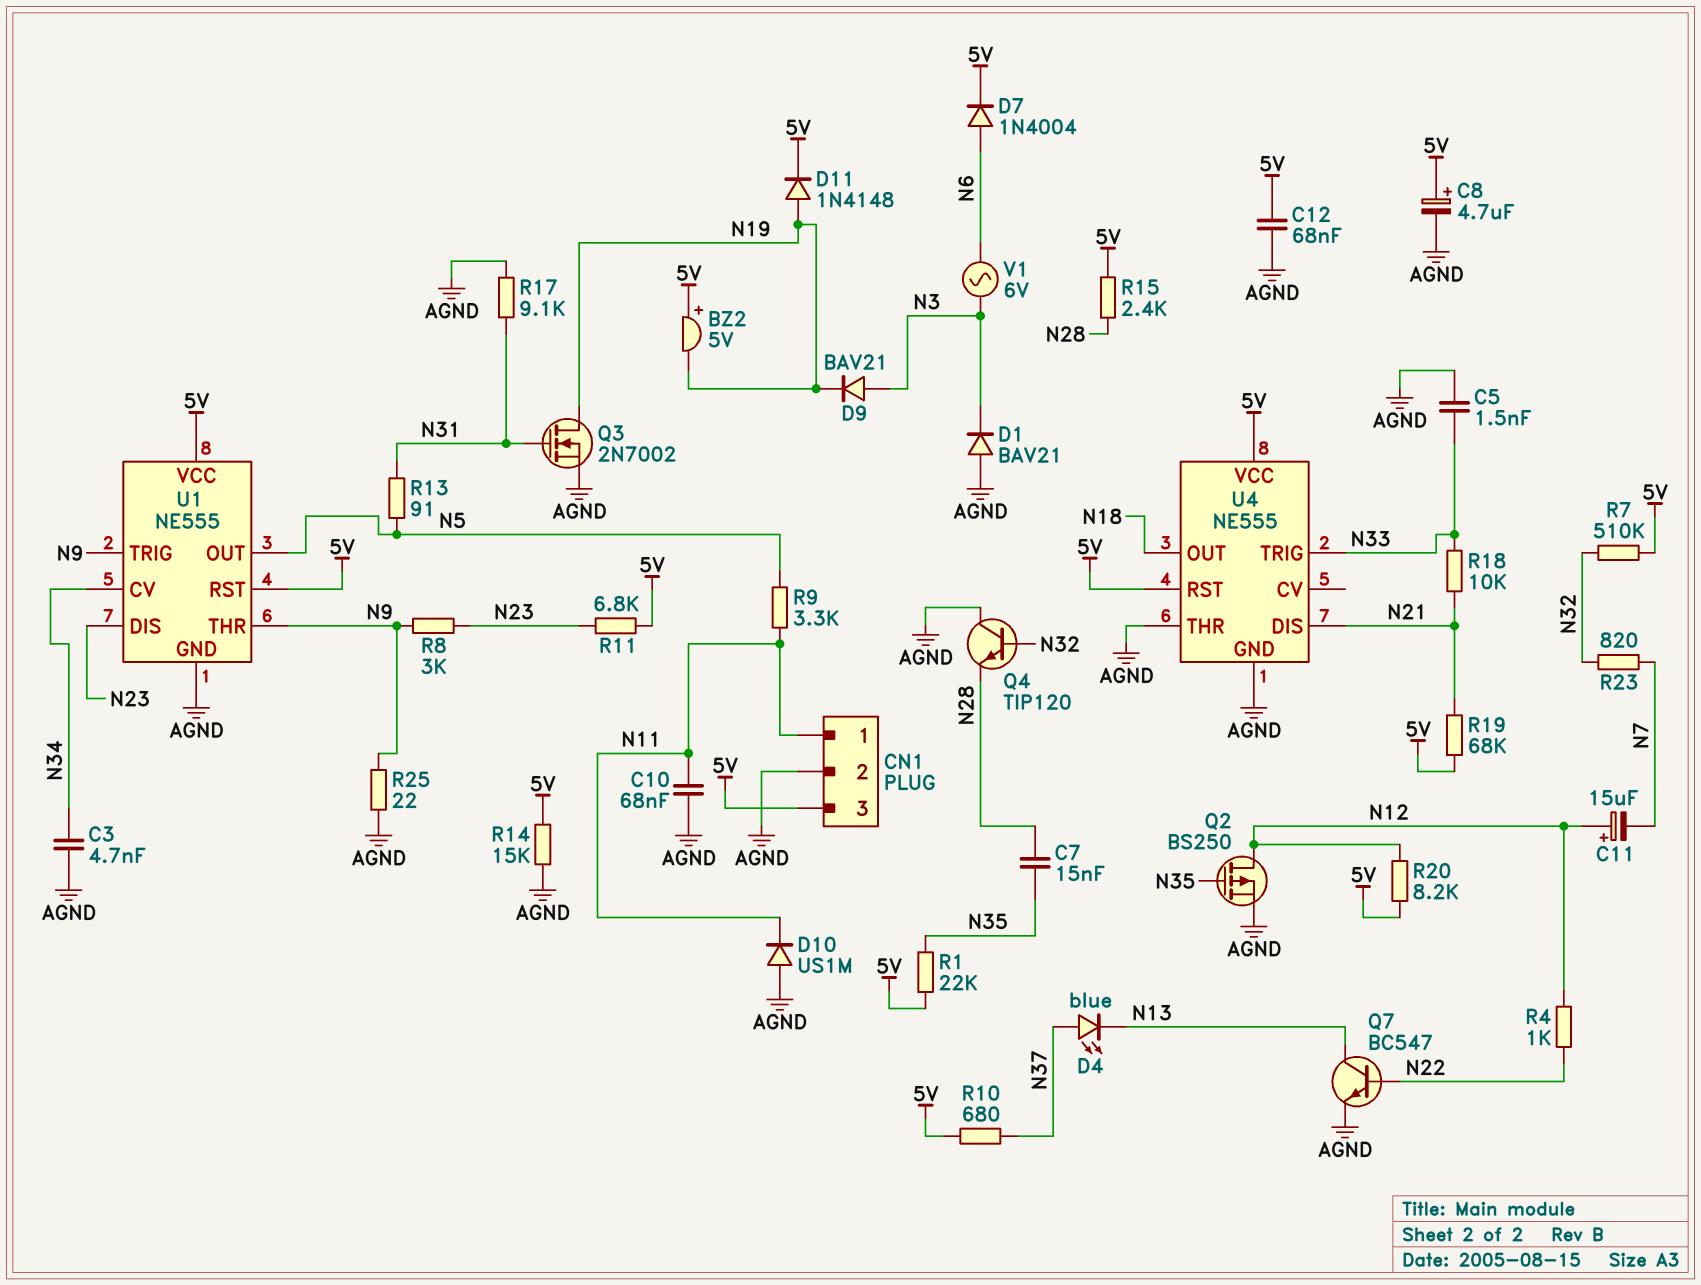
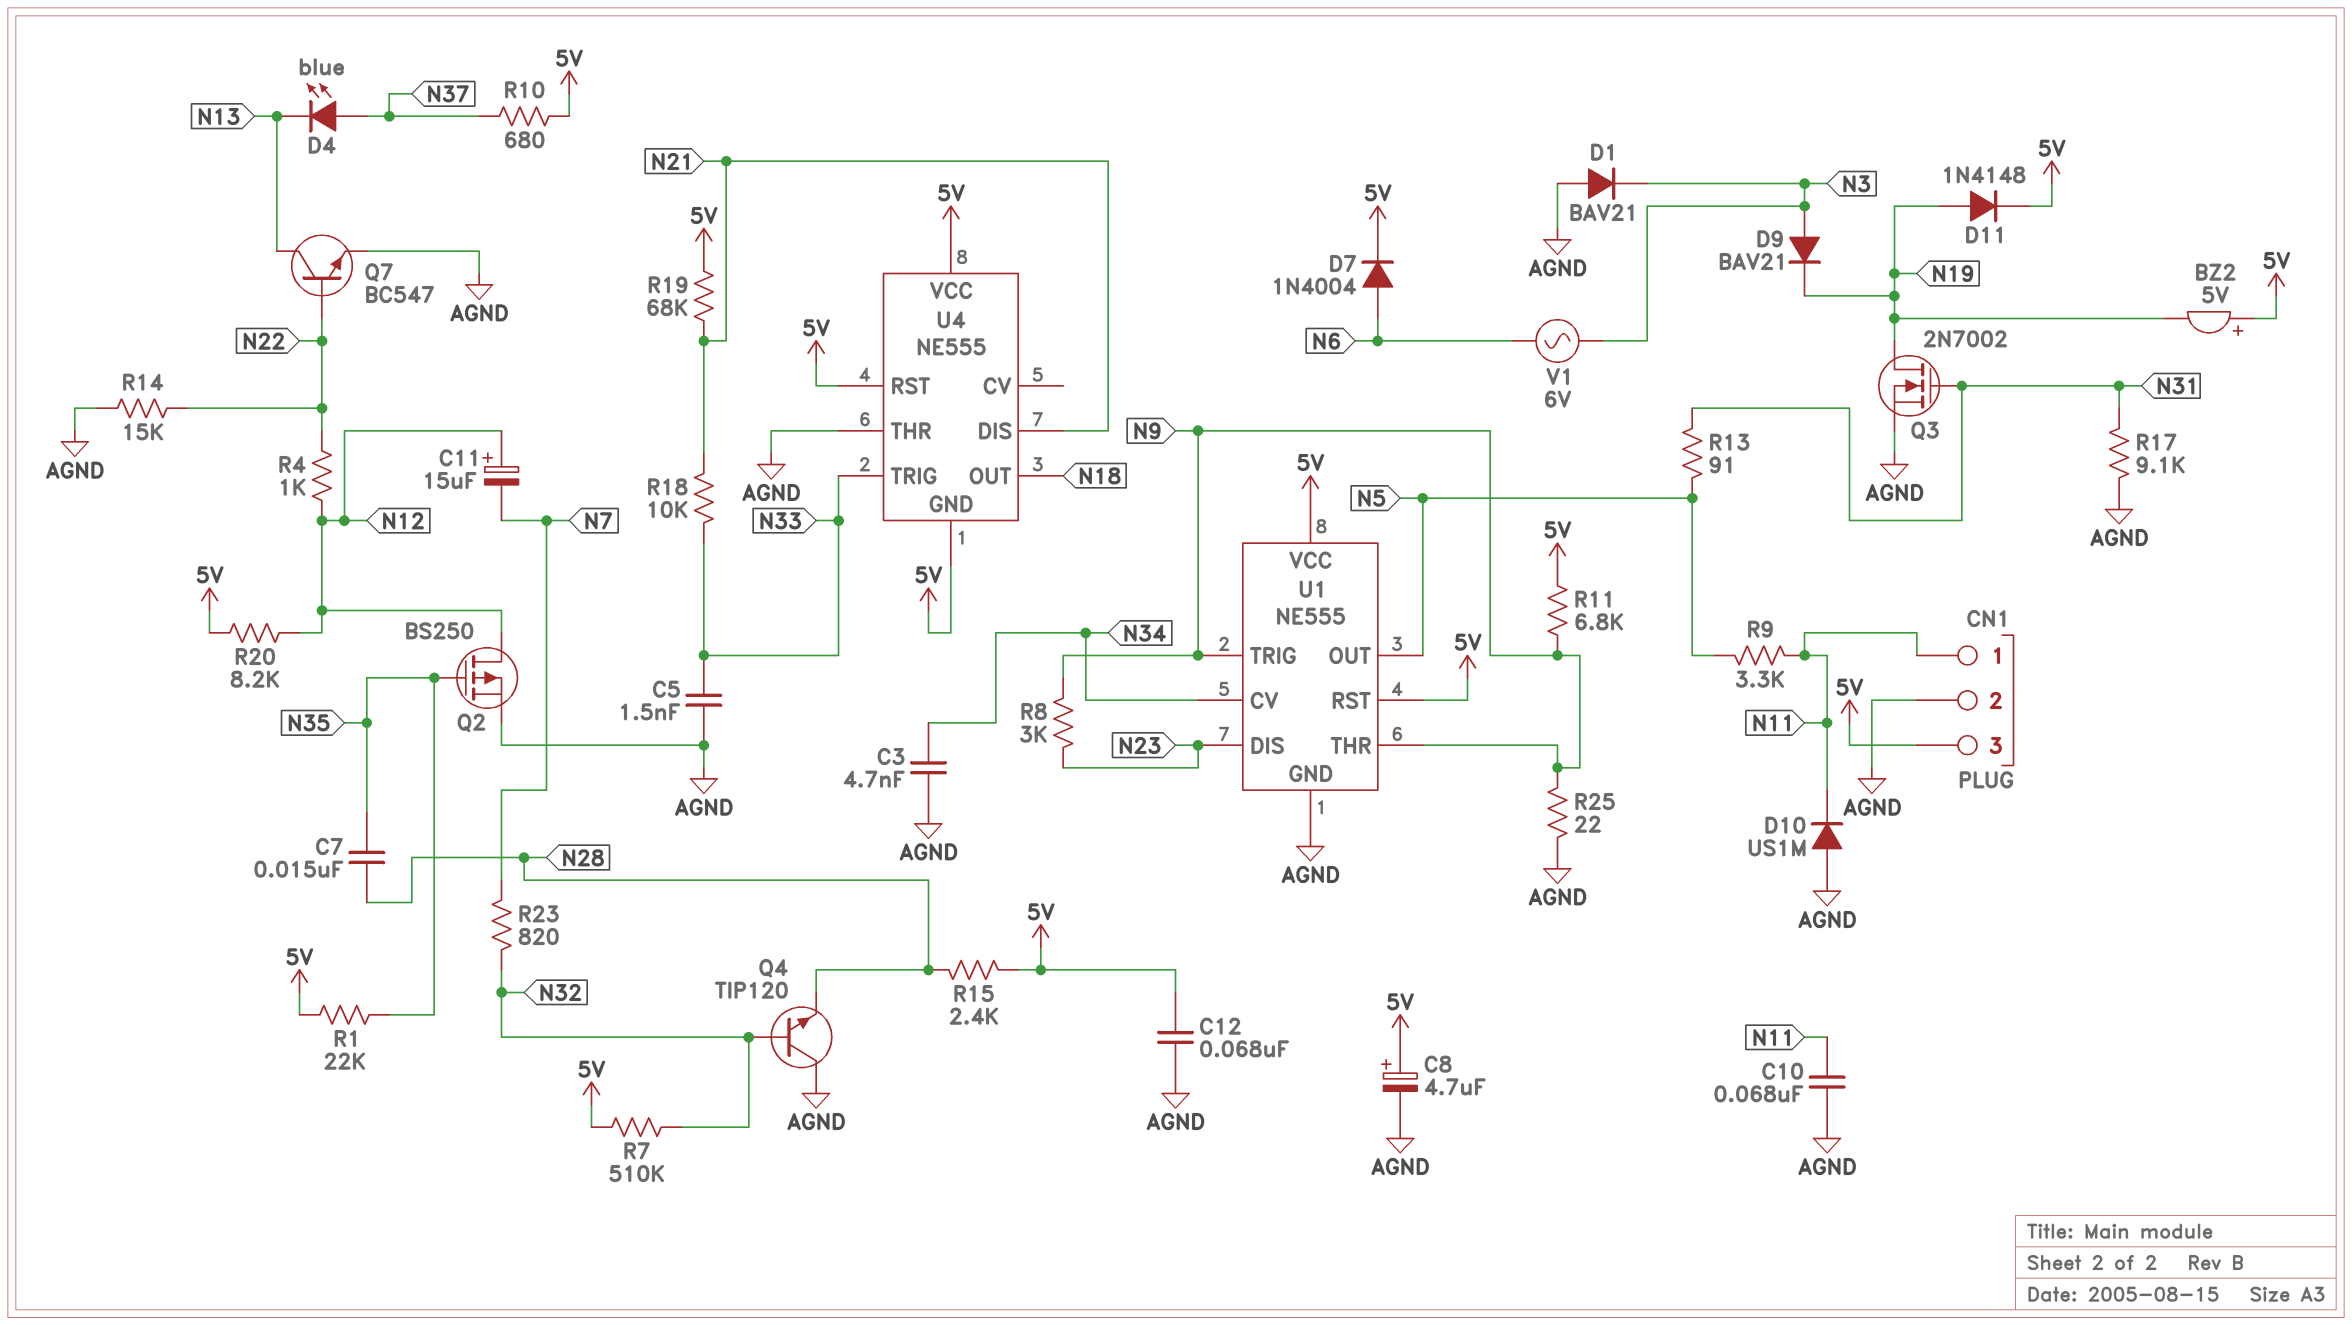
R11: 6.8k (5V, N23) -> 6.8k (5V, N9)
R14: 15k (5V, AGND) -> 15k (AGND, N22)
U4 pin GND: AGND -> 5V

